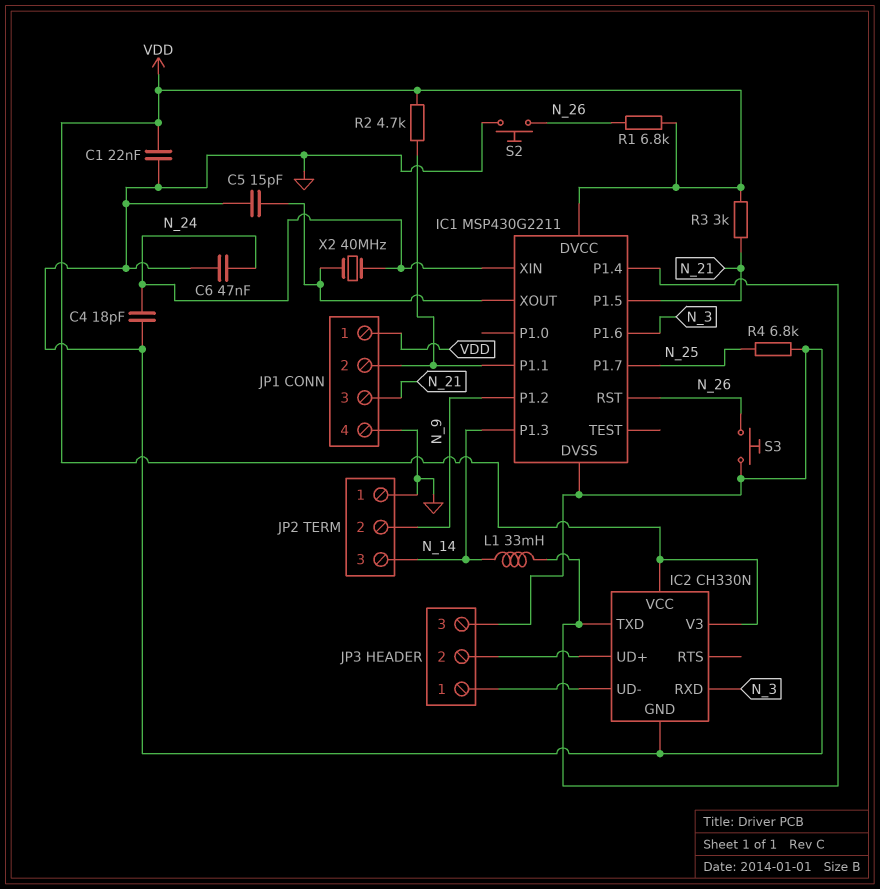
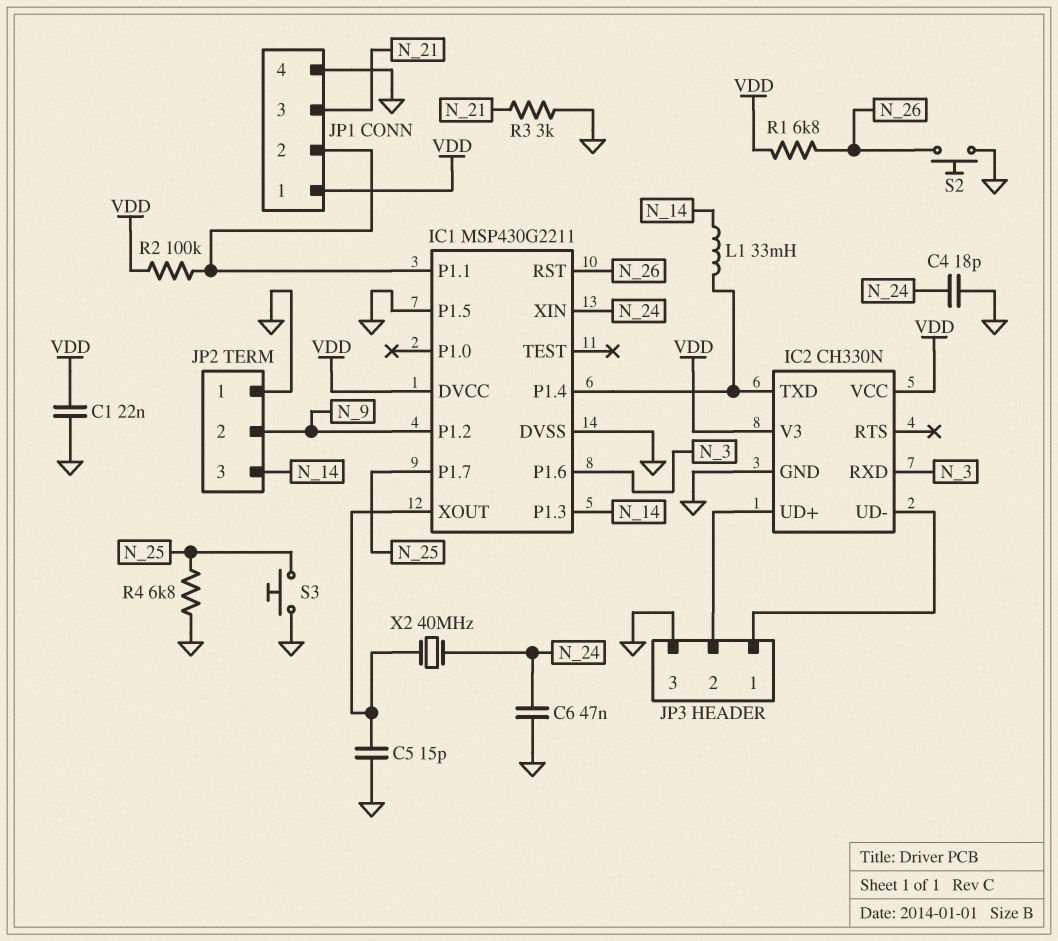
IC1 pin P1.5: N_21 -> GND
R2: 4.7k (IC1/P1.1, VDD) -> 100k (IC1/P1.1, VDD)
R3: 3k (N_21, VDD) -> 3k (GND, N_21)
S3: button (GND, N_26) -> button (GND, N_25)

